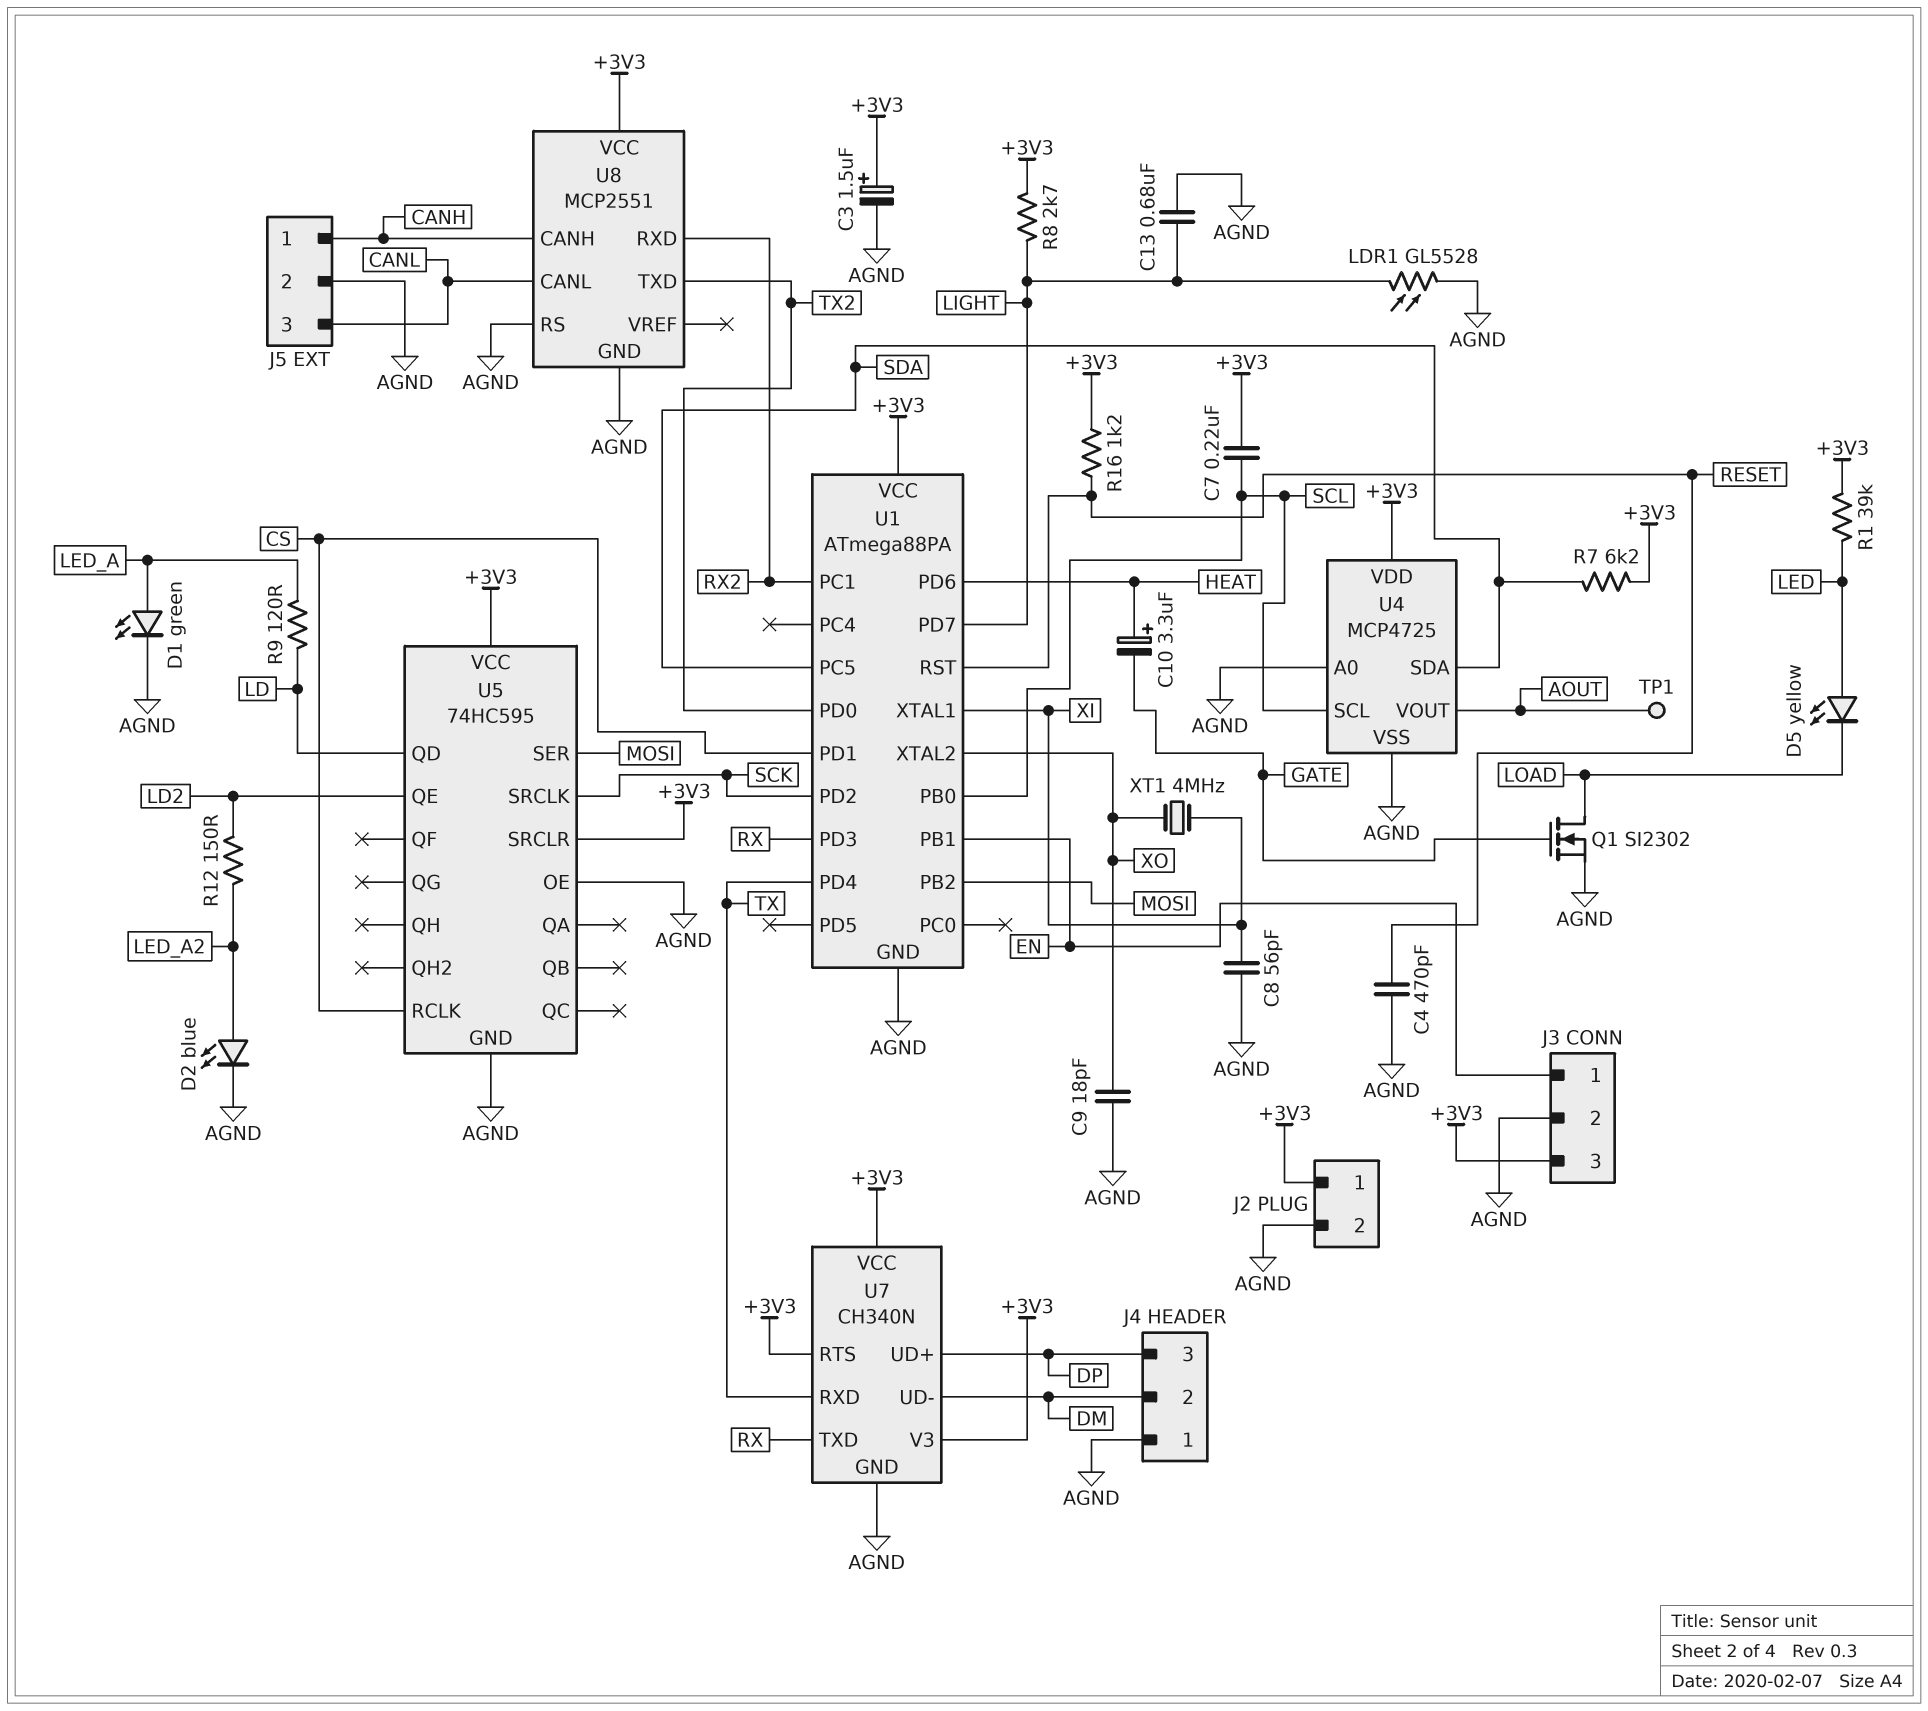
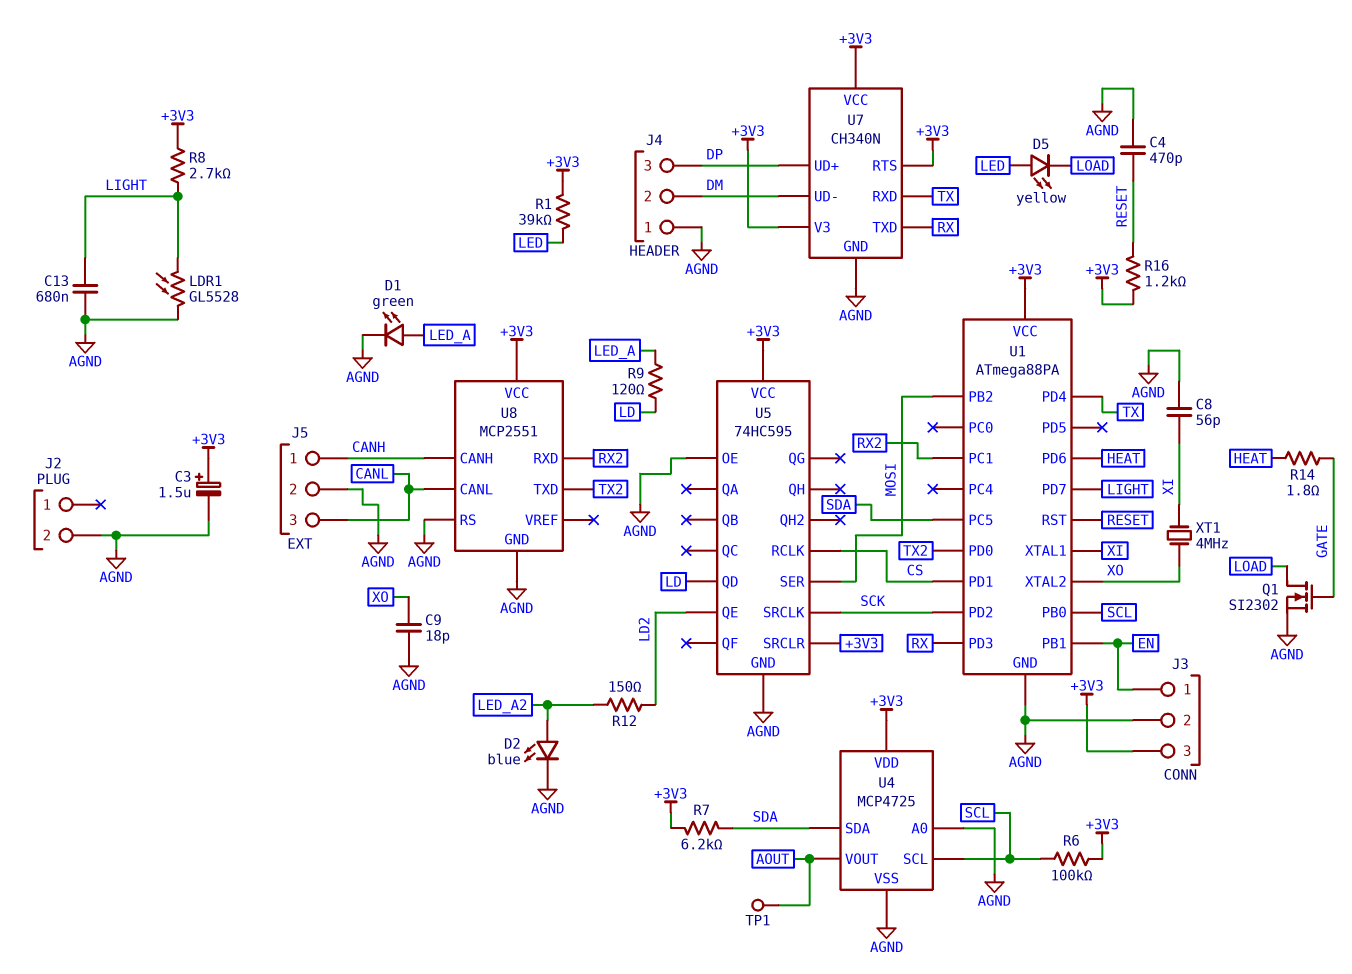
C7: 220nF (+3V3, SCL) -> none
C10: 3.3uF (plus HEAT, minus GATE) -> none
J2 pin 1: +3V3 -> none
R6: none -> 100k (+3V3, SCL)
R14: none -> 1.8 (GATE, HEAT)

